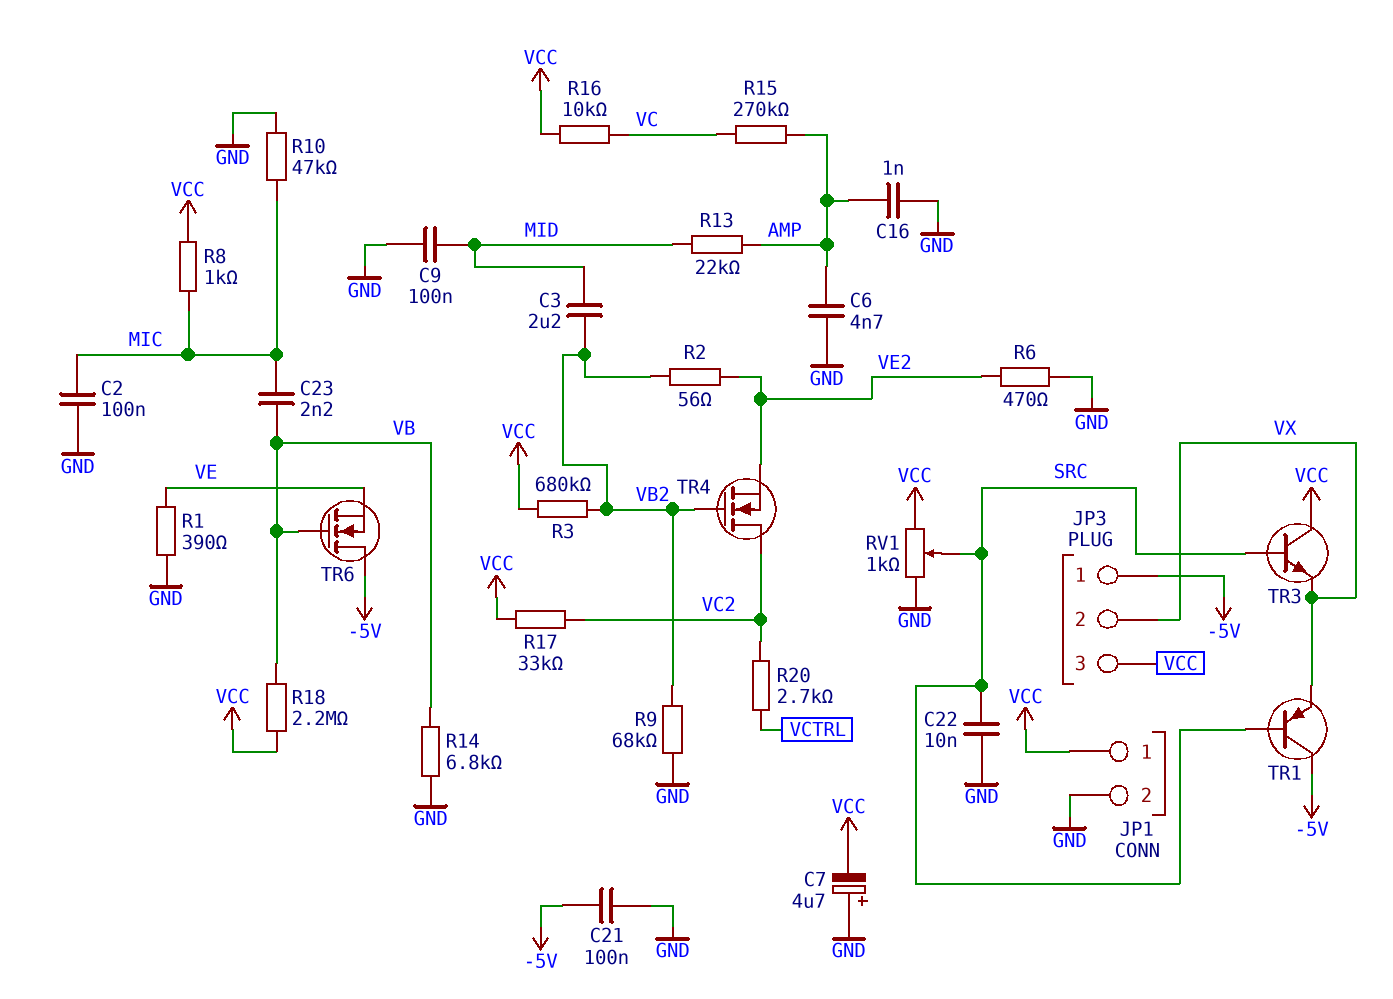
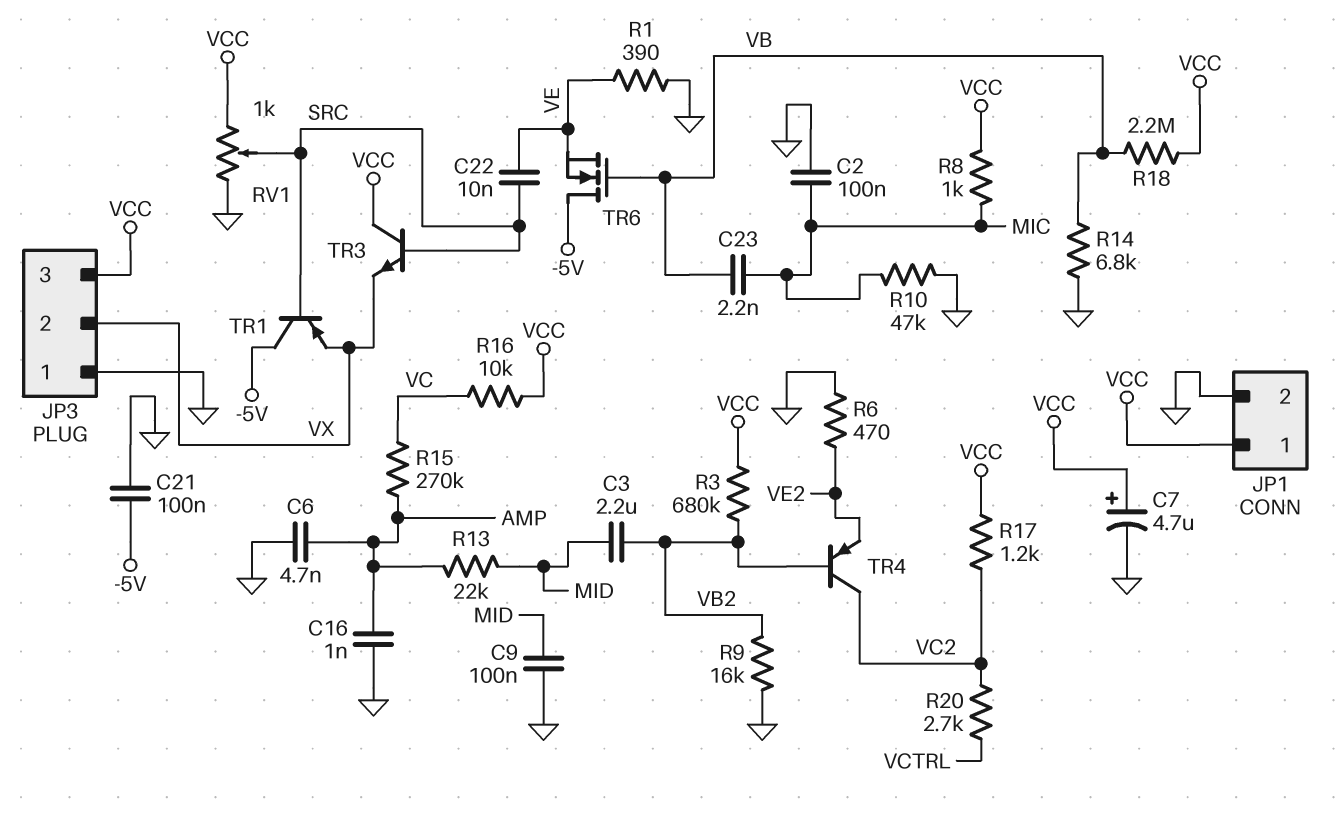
C7: 4.7uF (plus GND, minus VCC) -> 4.7uF (plus VCC, minus GND)
C22: 10nF (GND, SRC) -> 10nF (SRC, VE)
JP3 pin 1: -5V -> GND
R2: 56 (VB2, VE2) -> none
R9: 68k (GND, VB2) -> 16k (GND, VB2)
R17: 33k (VC2, VCC) -> 1.2k (VC2, VCC)
TR4: NMOS (G VB2, D VC2, S VE2) -> PNP (B VB2, C VC2, E VE2)

